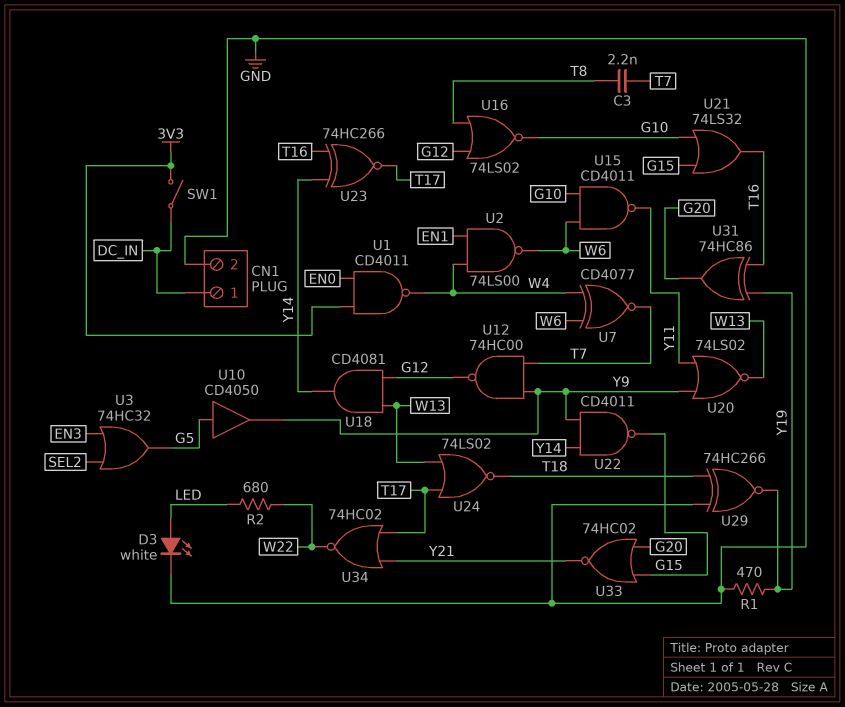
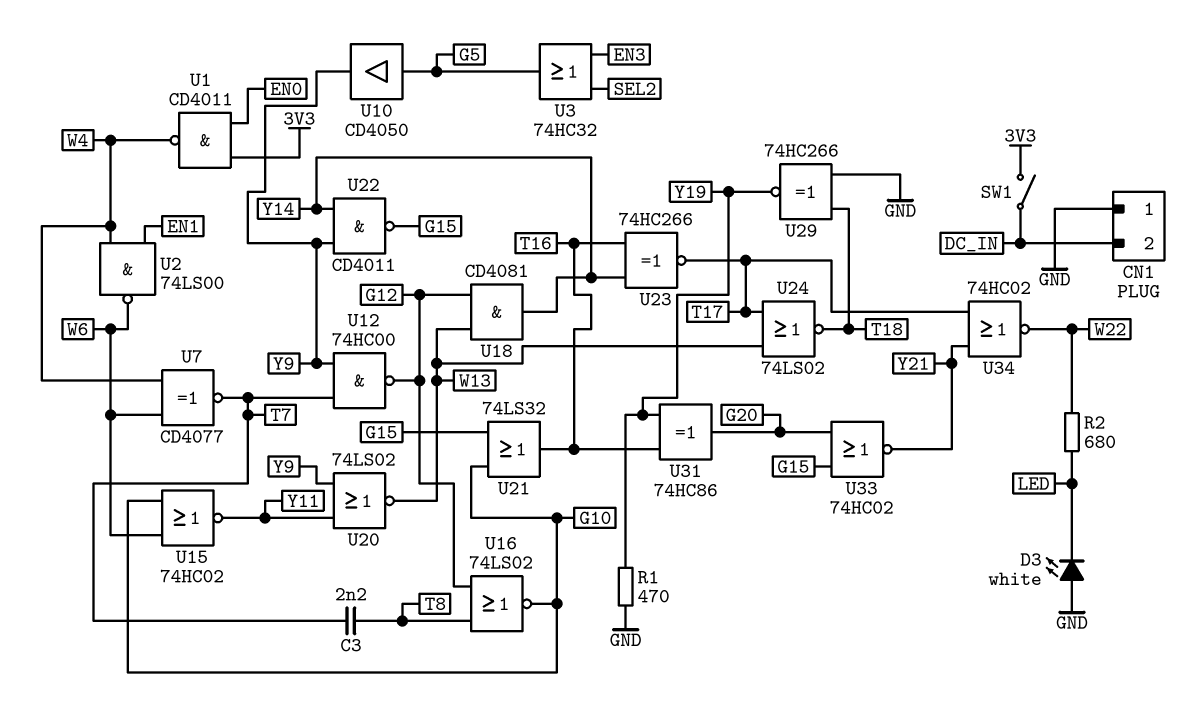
CN1 pin 1: DC_IN -> GND
CN1 pin 2: GND -> DC_IN
D3: LED white (A LED, K GND) -> LED white (A GND, K LED)
U15: NAND CD4011 (in G10, in W6, out Y11) -> NOR 74HC02 (in G10, in W6, out Y11)

